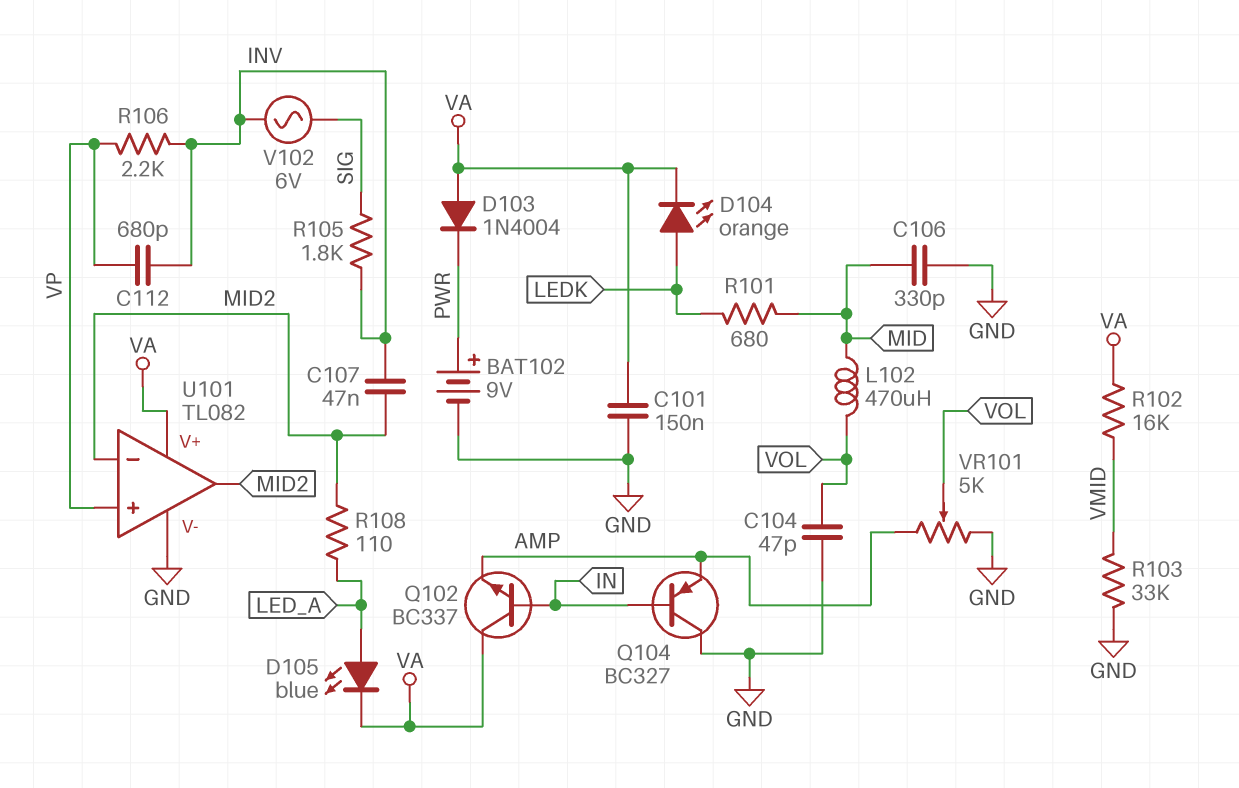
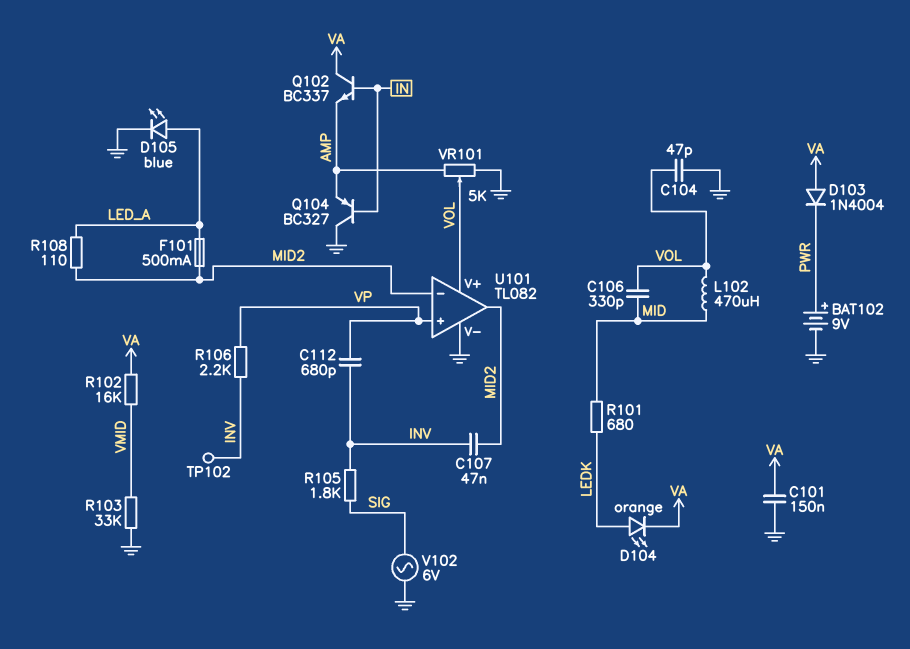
C106: 330pF (GND, MID) -> 330pF (MID, VOL)
D105: LED blue (A LED_A, K VA) -> LED blue (A LED_A, K GND)
F101: none -> 500mA (LED_A, MID2)
TP102: none -> test point (INV)
U101 pin V+: VA -> VOL
V102: AC 6V (INV, SIG) -> AC 6V (GND, SIG)

